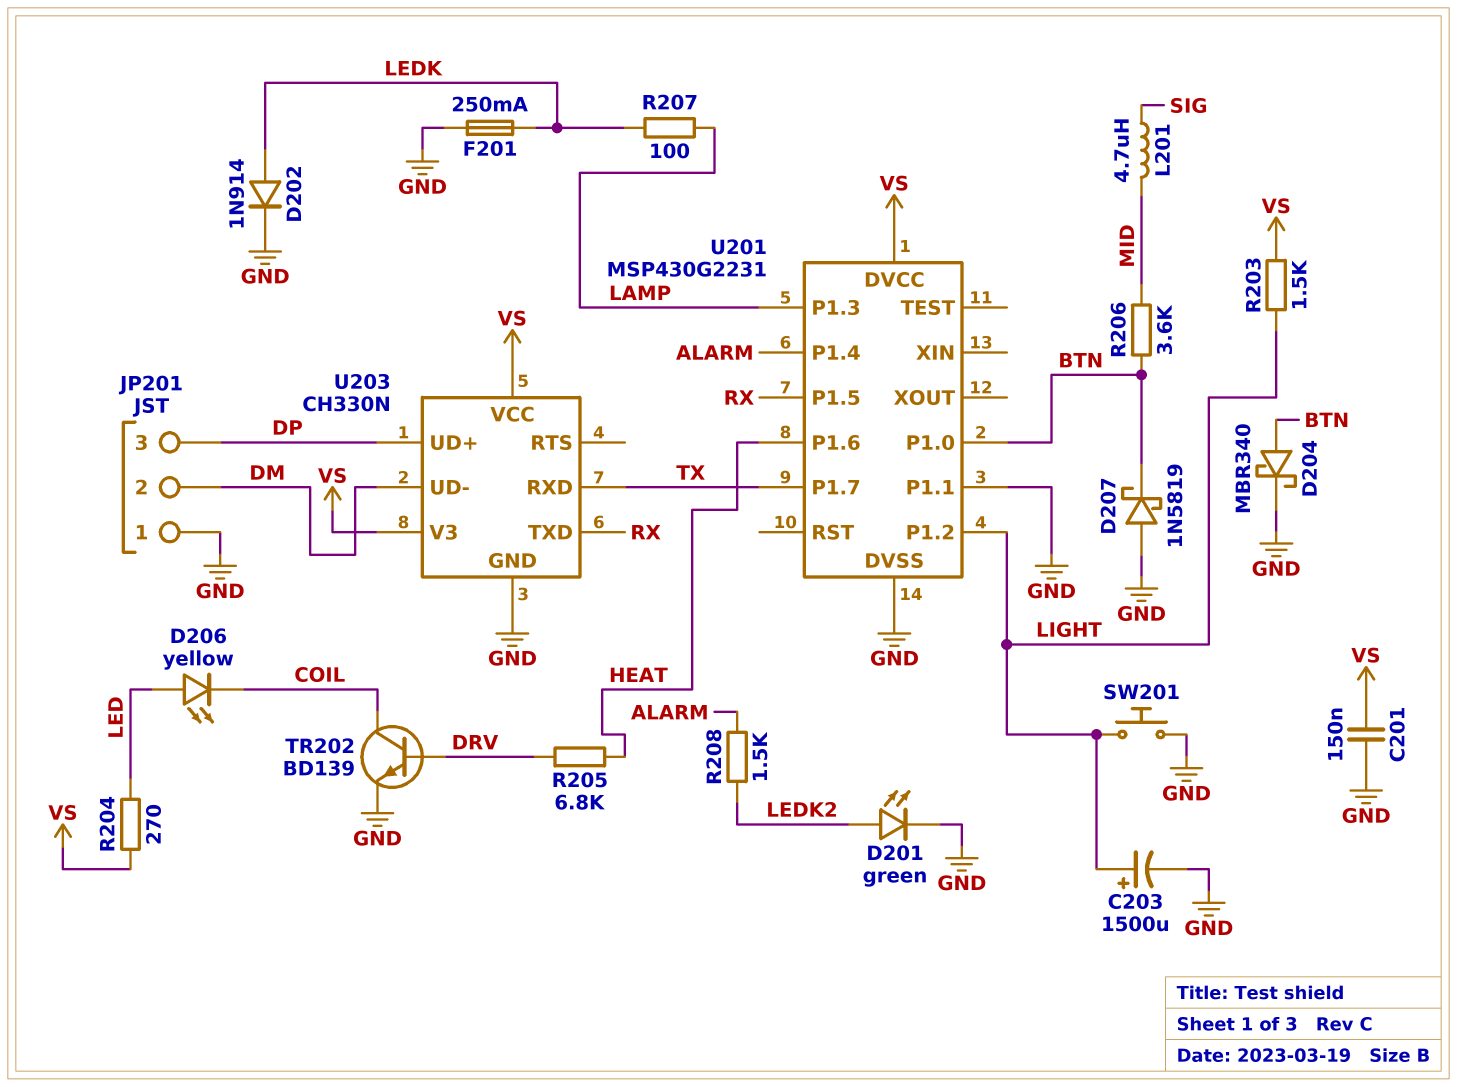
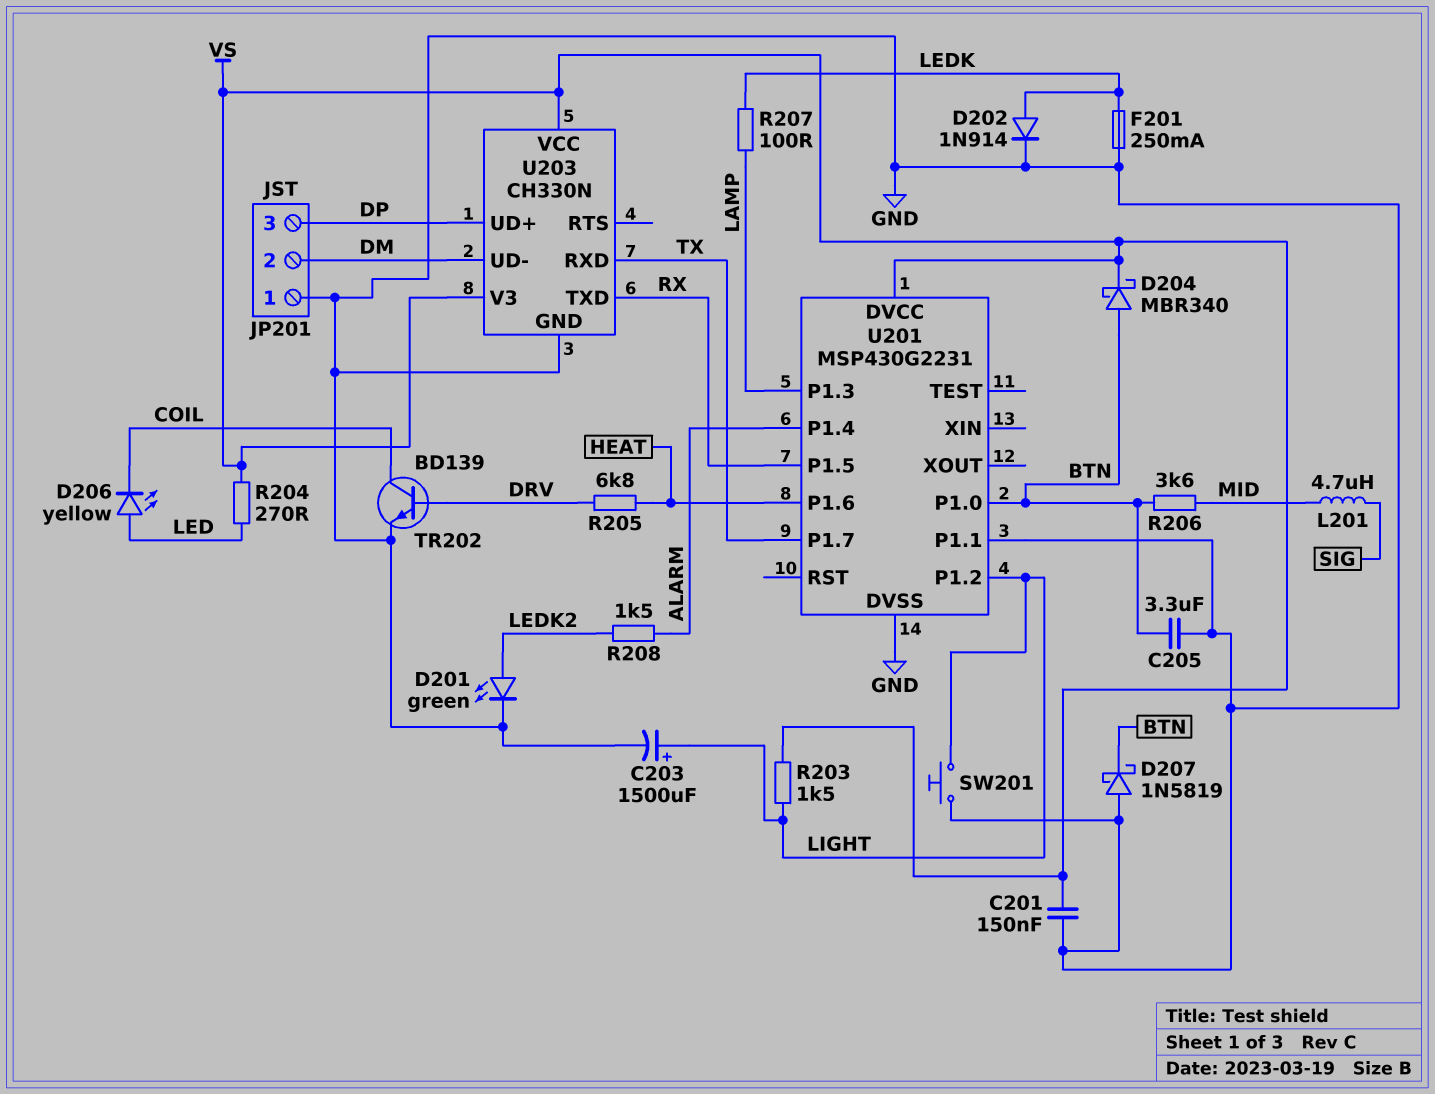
C205: none -> 3.3uF (BTN, GND)
D204: schottky MBR340 (A BTN, K GND) -> schottky MBR340 (A BTN, K VS)

